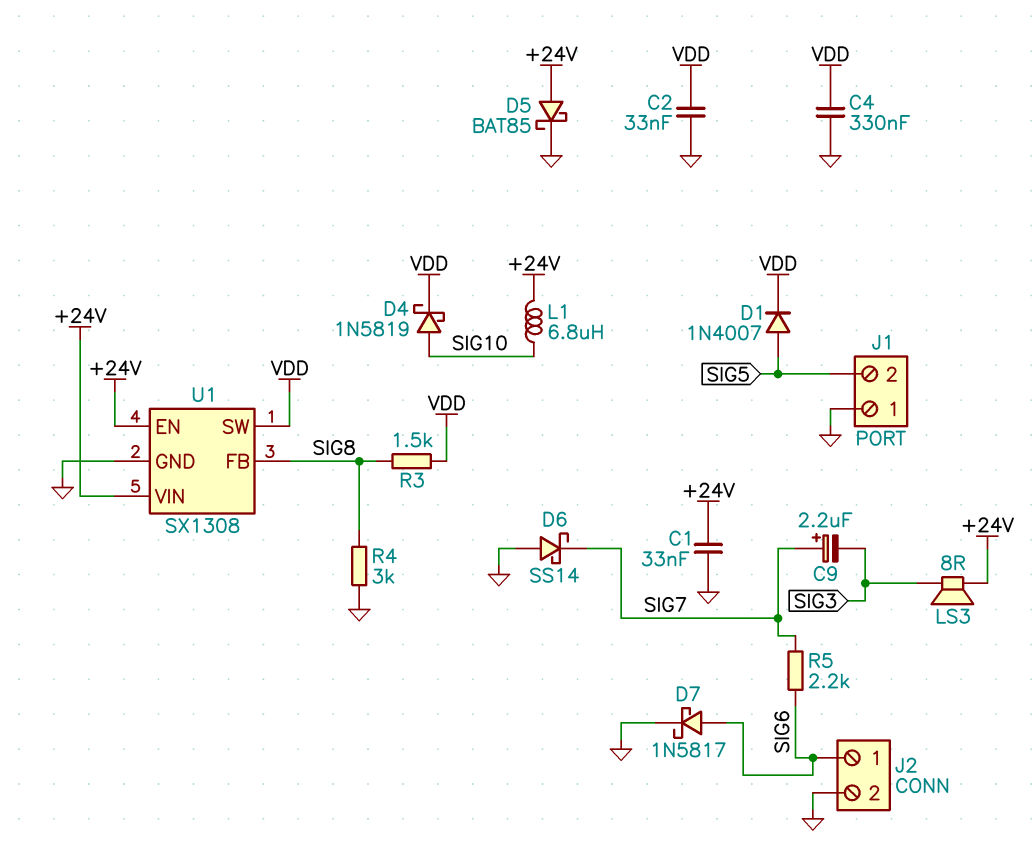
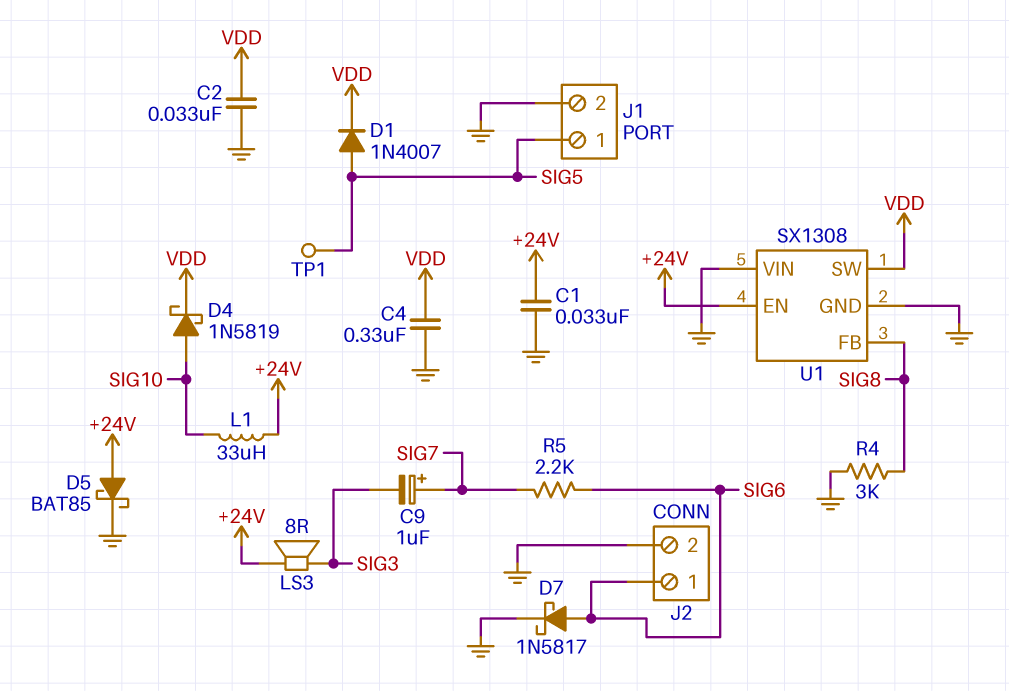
C9: 2.2uF (plus SIG7, minus SIG3) -> 1uF (plus SIG7, minus SIG3)
D6: schottky SS14 (A GND, K SIG7) -> none
J1 pin 1: GND -> SIG5
J1 pin 2: SIG5 -> GND
L1: 6.8uH (+24V, SIG10) -> 33uH (+24V, SIG10)
R3: 1.5k (SIG8, VDD) -> none
TP1: none -> test point (SIG5)
U1 pin VIN: +24V -> GND

